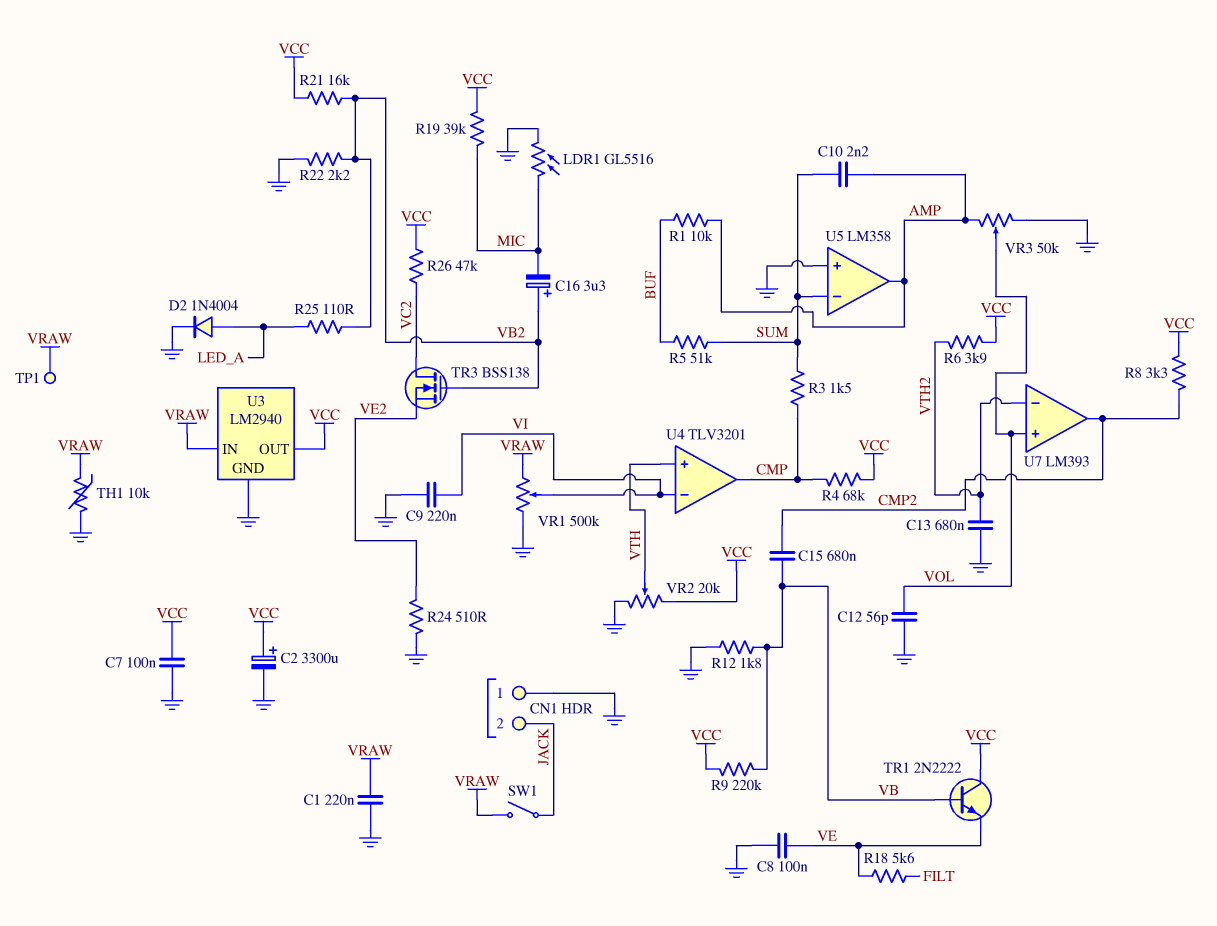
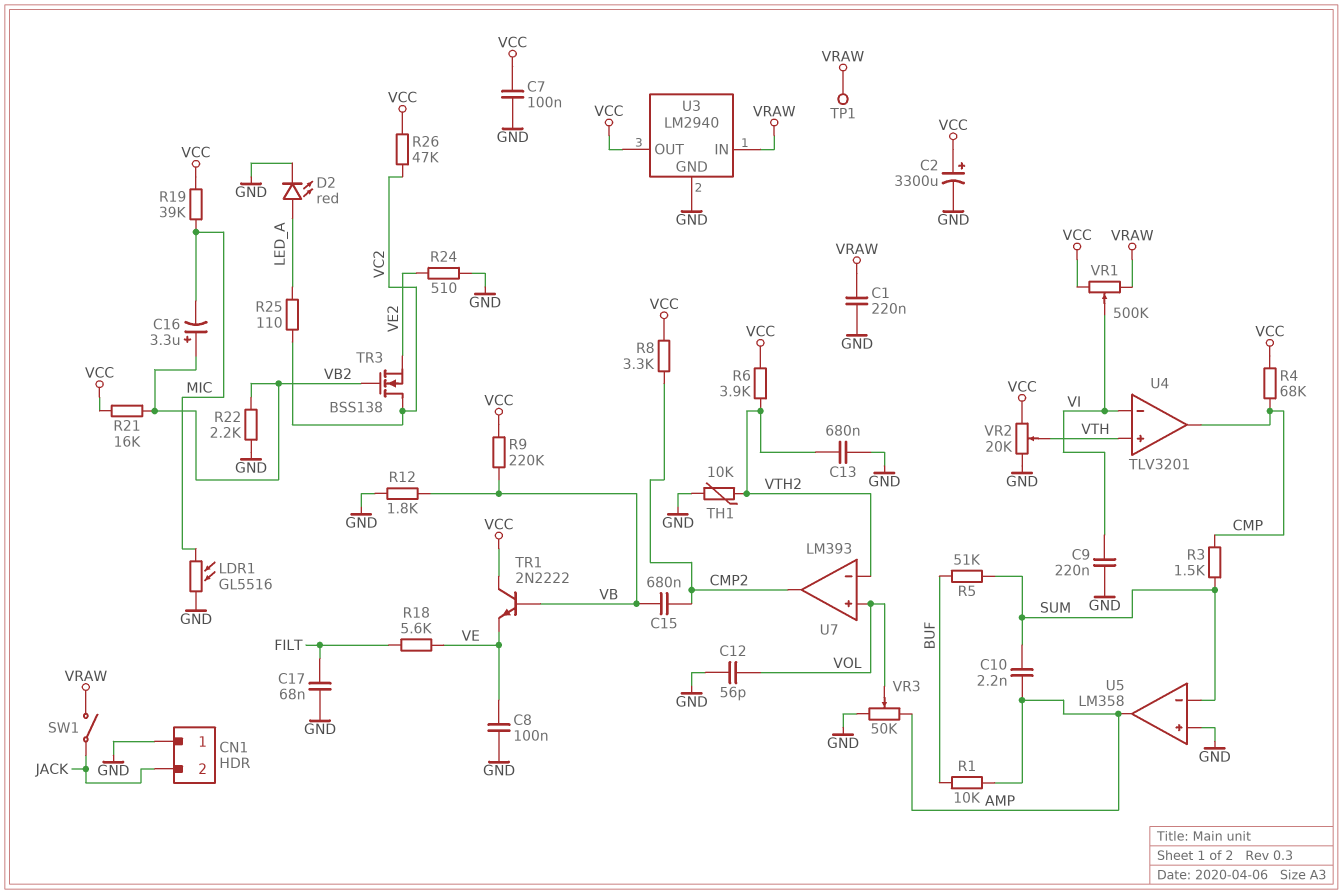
C17: none -> 68nF (FILT, GND)
D2: diode 1N4004 (A LED_A, K GND) -> LED red (A LED_A, K GND)
R25: 110 (LED_A, VB2) -> 110 (LED_A, VC2)
TH1: 10k (GND, VRAW) -> 10k (GND, VTH2)
VR1: 500k (GND, VRAW, wiper VI) -> 500k (VCC, VRAW, wiper VI)

